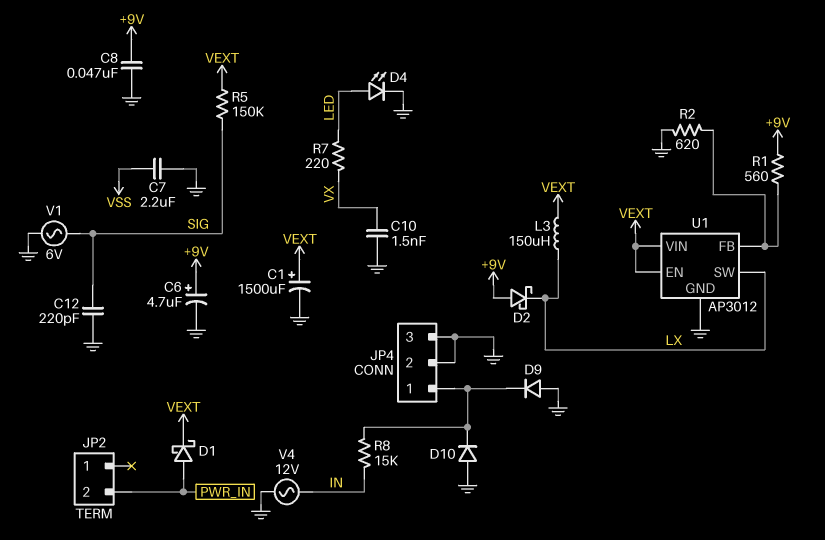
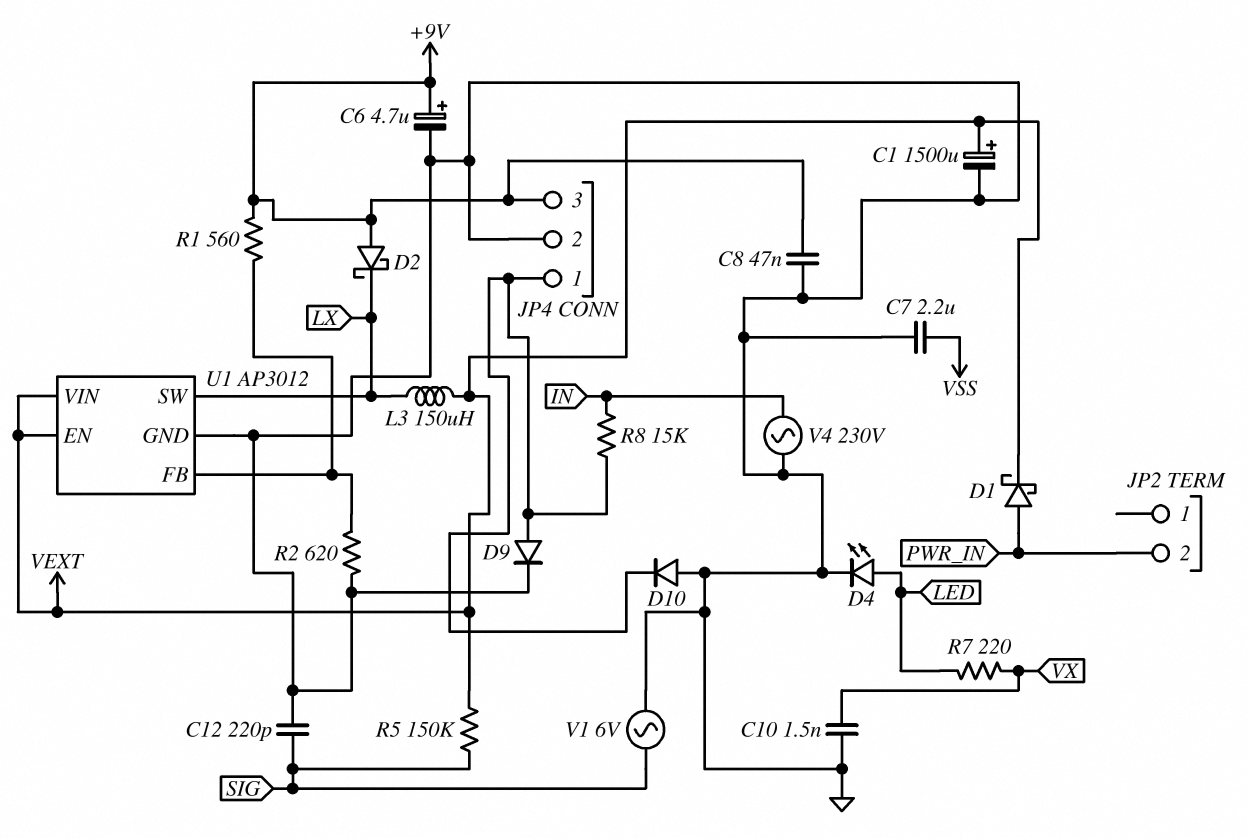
D9: diode (A GND, K JP4/1) -> diode (A JP4/1, K GND)
JP4 pin 3: GND -> +9V
V4: AC 12V (GND, IN) -> AC 230V (GND, IN)

